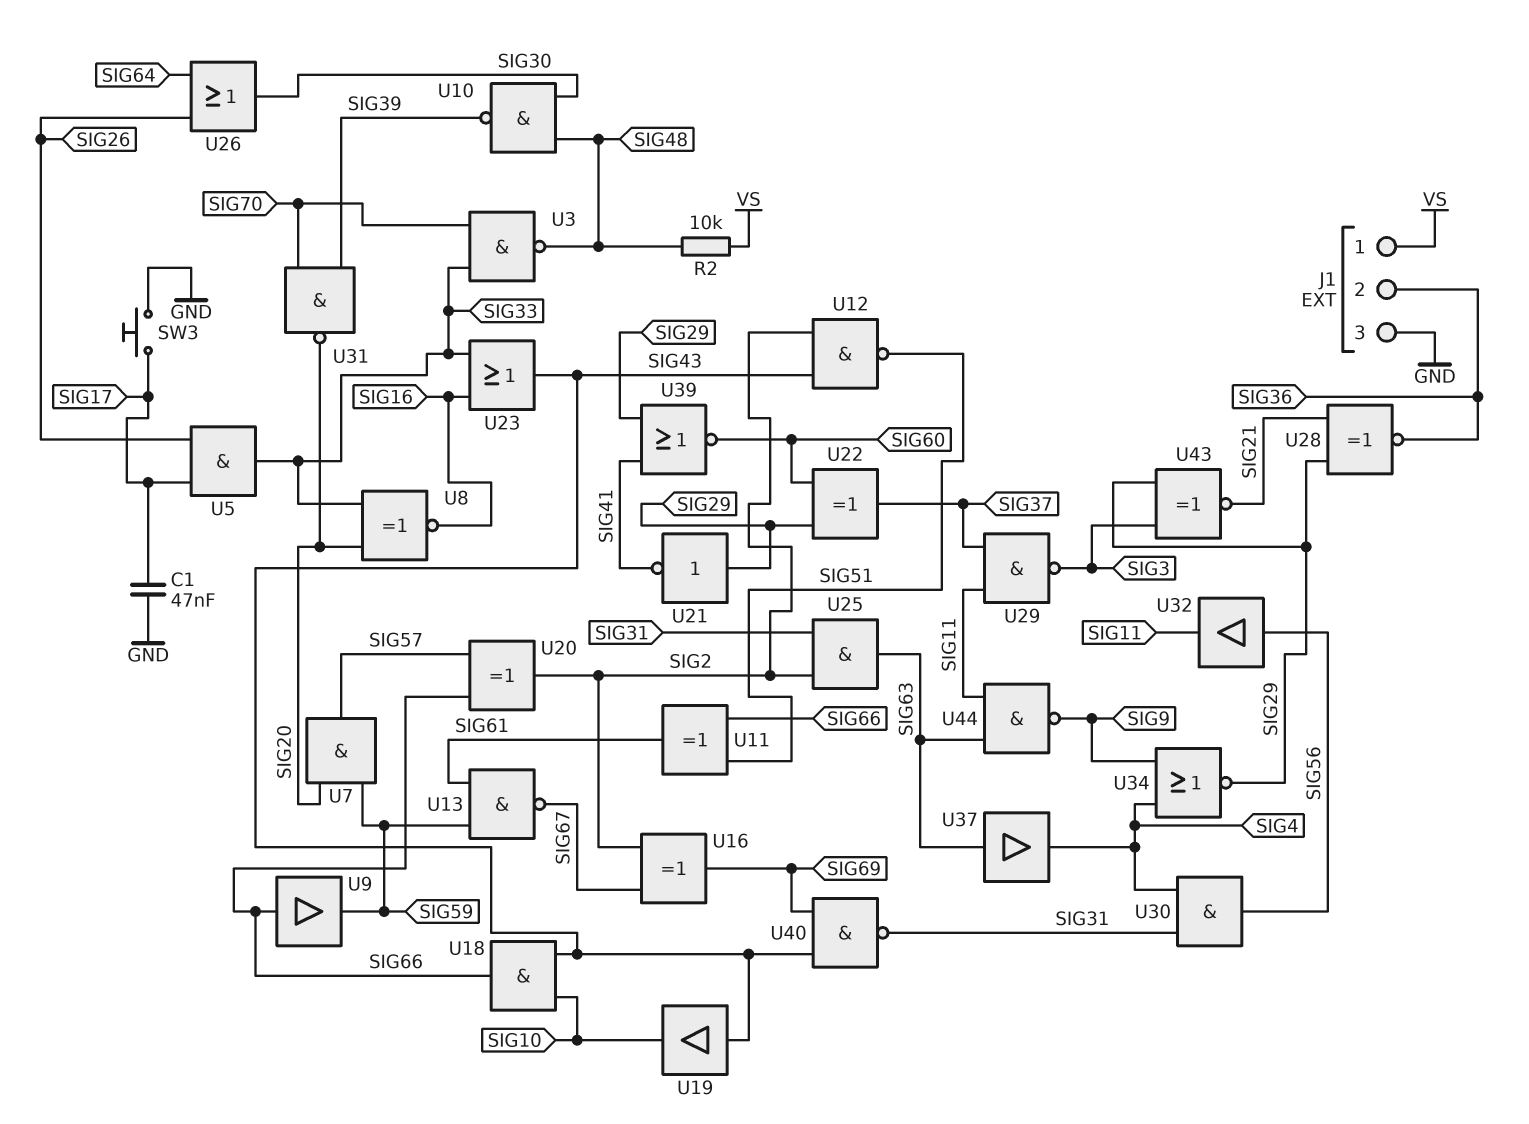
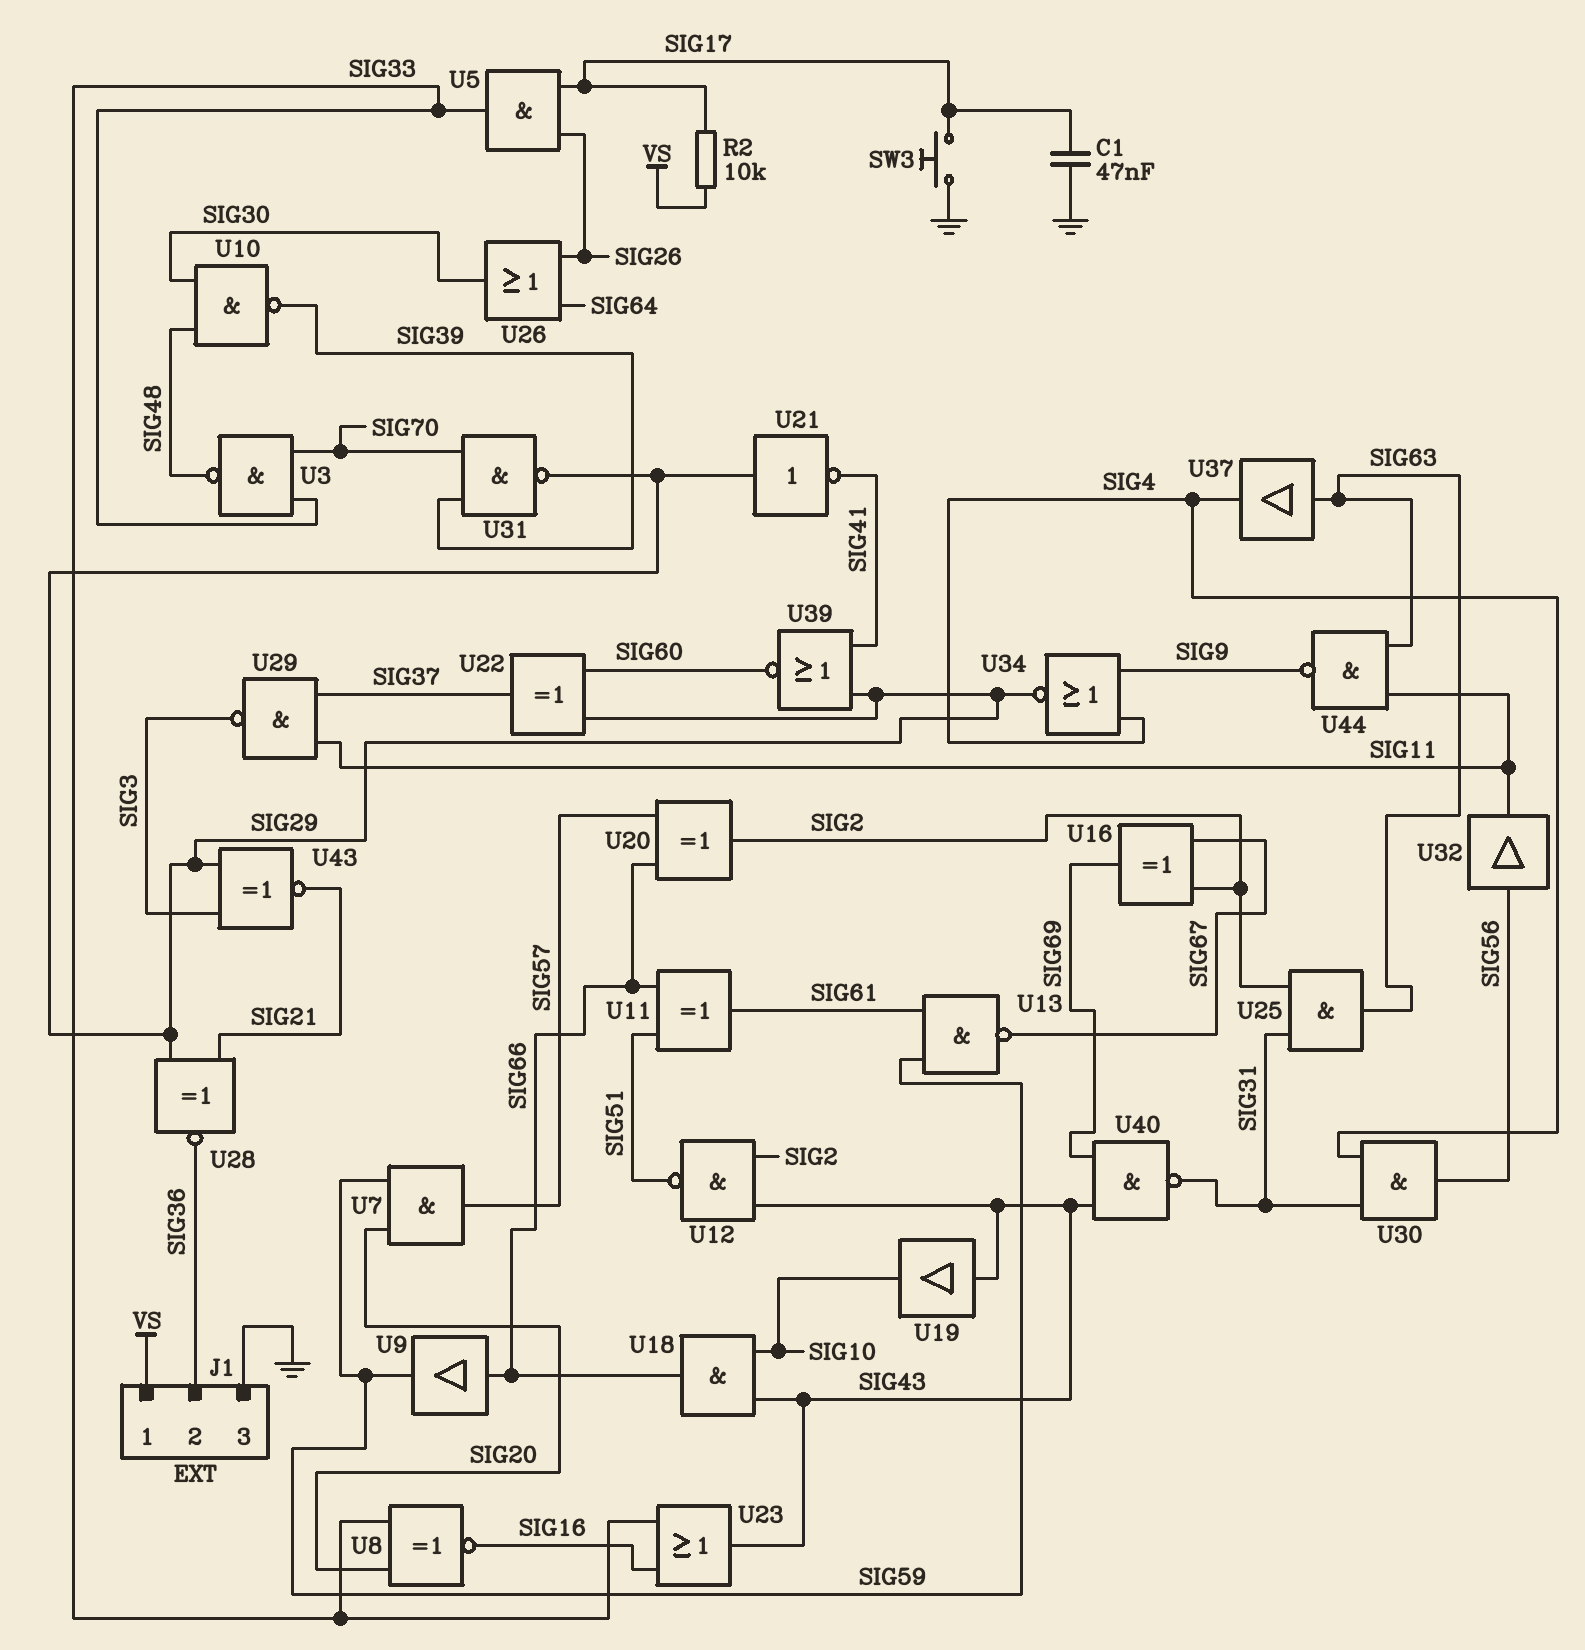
R2: 10k (SIG48, VS) -> 10k (SIG17, VS)
U31: NAND (in SIG39, in SIG70, out SIG20) -> NAND (in SIG39, in SIG70, out SIG29)

